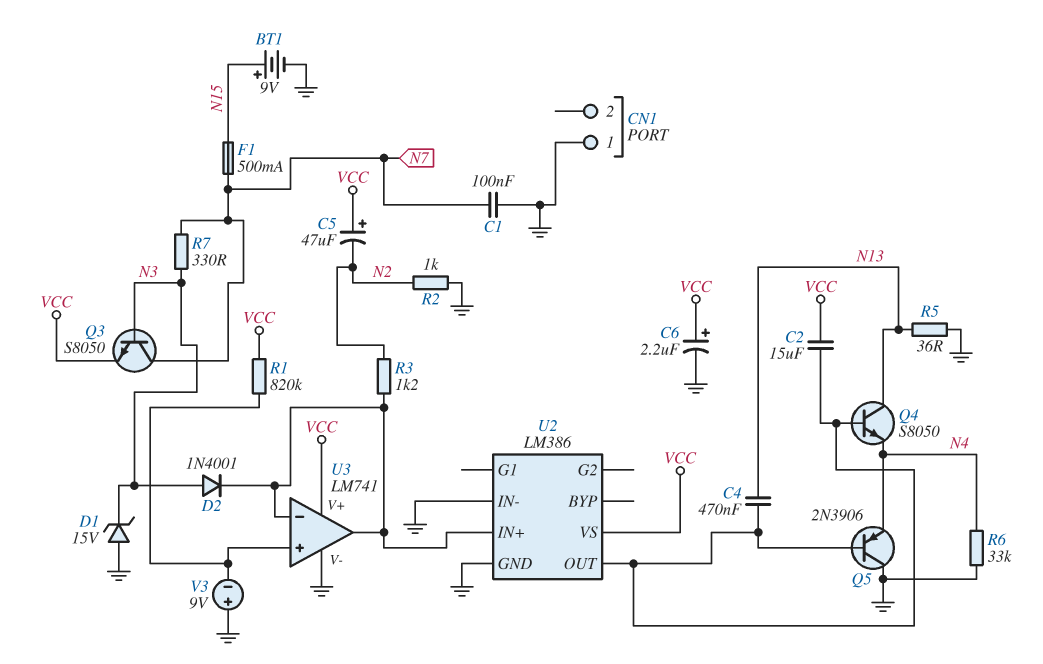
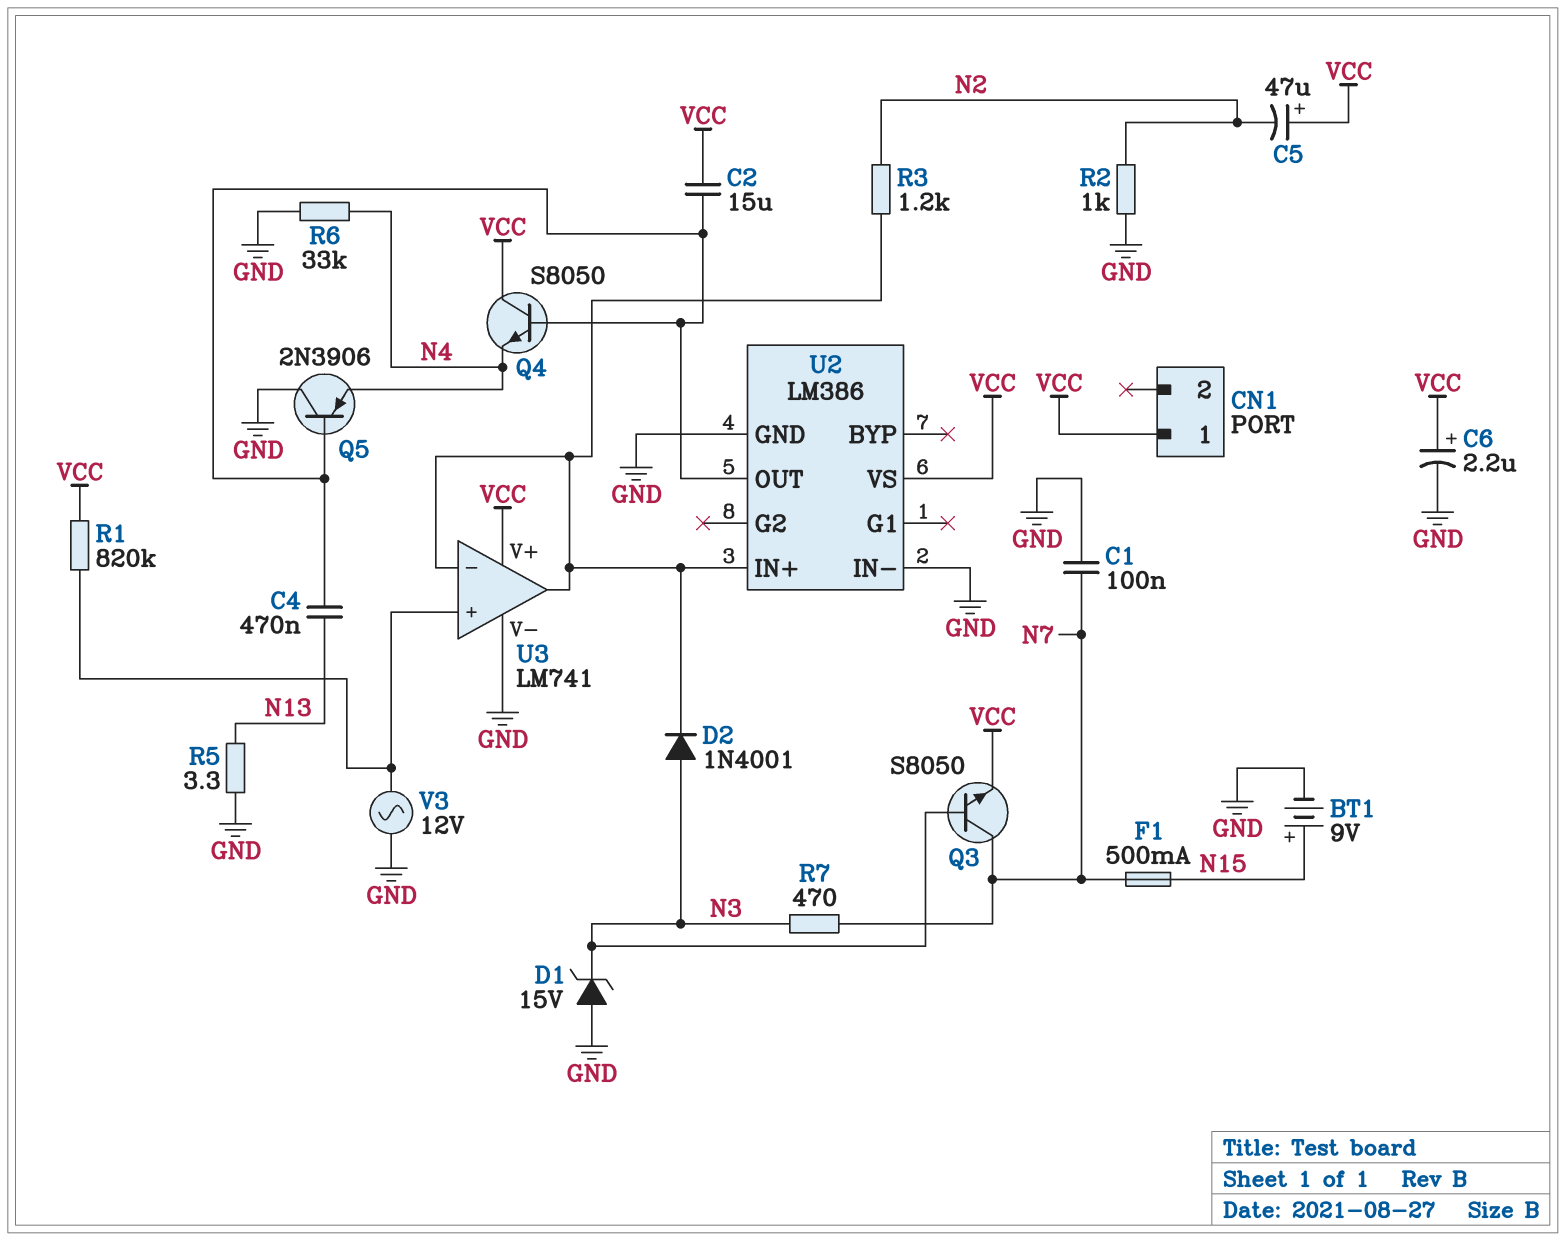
CN1 pin 1: GND -> VCC
Q4: NPN S8050 (B U2/OUT, C N13, E N4) -> NPN S8050 (B U2/OUT, C VCC, E N4)
R5: 36 (GND, N13) -> 3.3 (GND, N13)
R7: 330 (N3, N7) -> 470 (N3, N7)
V3: 9V (plus GND, minus U3/in+) -> AC 12V (GND, U3/in+)

